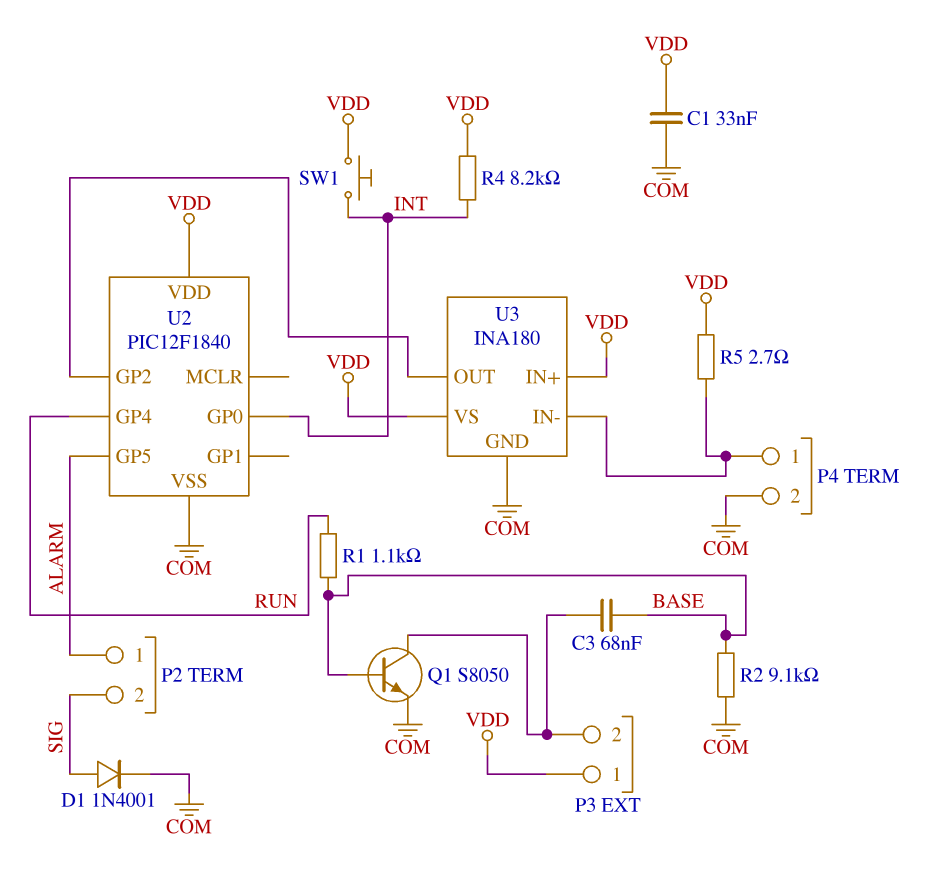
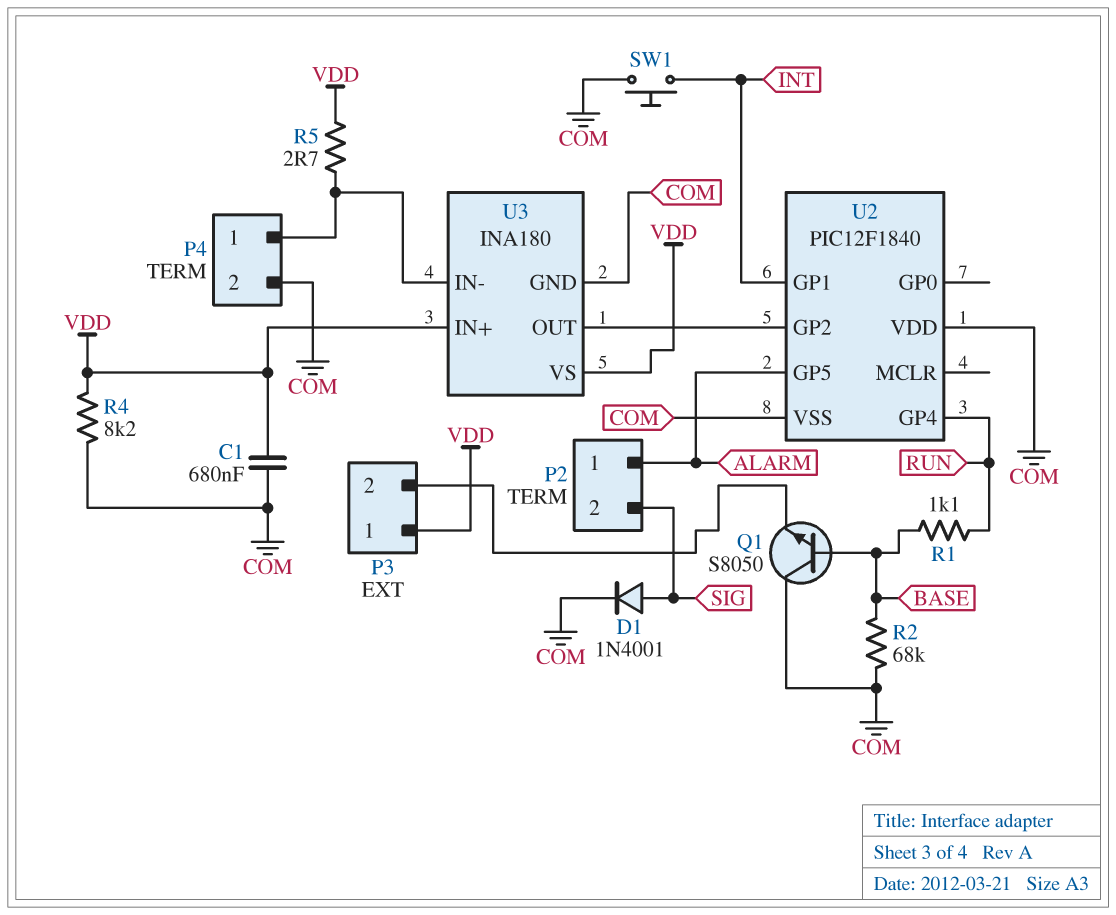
C1: 33nF (COM, VDD) -> 680nF (COM, VDD)
C3: 68nF (BASE, P3/2) -> none
Q1: NPN S8050 (B BASE, C P3/2, E COM) -> NPN S8050 (B BASE, C COM, E P3/2)
R2: 9.1k (BASE, COM) -> 68k (BASE, COM)
R4: 8.2k (INT, VDD) -> 8.2k (COM, VDD)
SW1: button (INT, VDD) -> button (COM, INT)
U2 pin GP0: INT -> none
U2 pin GP1: none -> INT
U2 pin VDD: VDD -> COM

